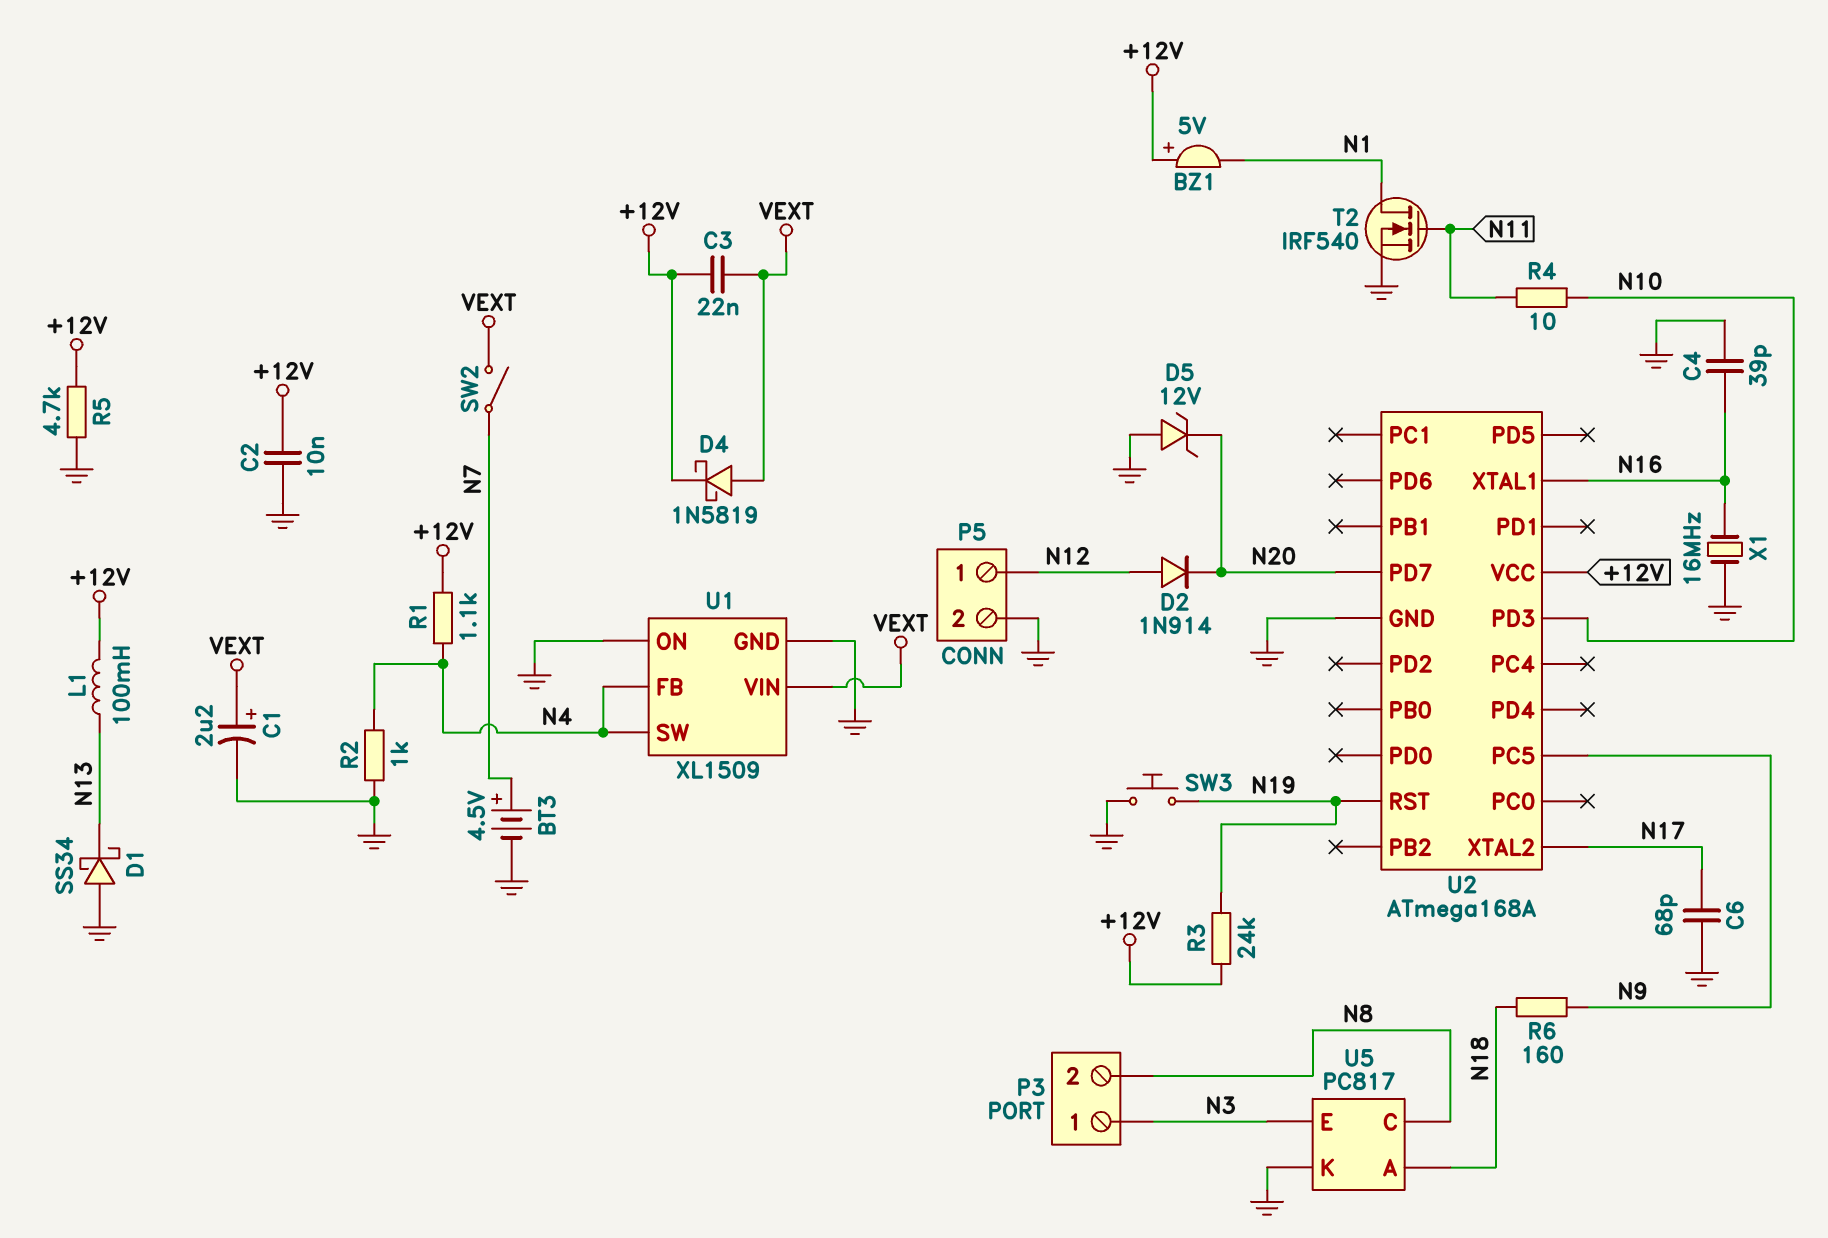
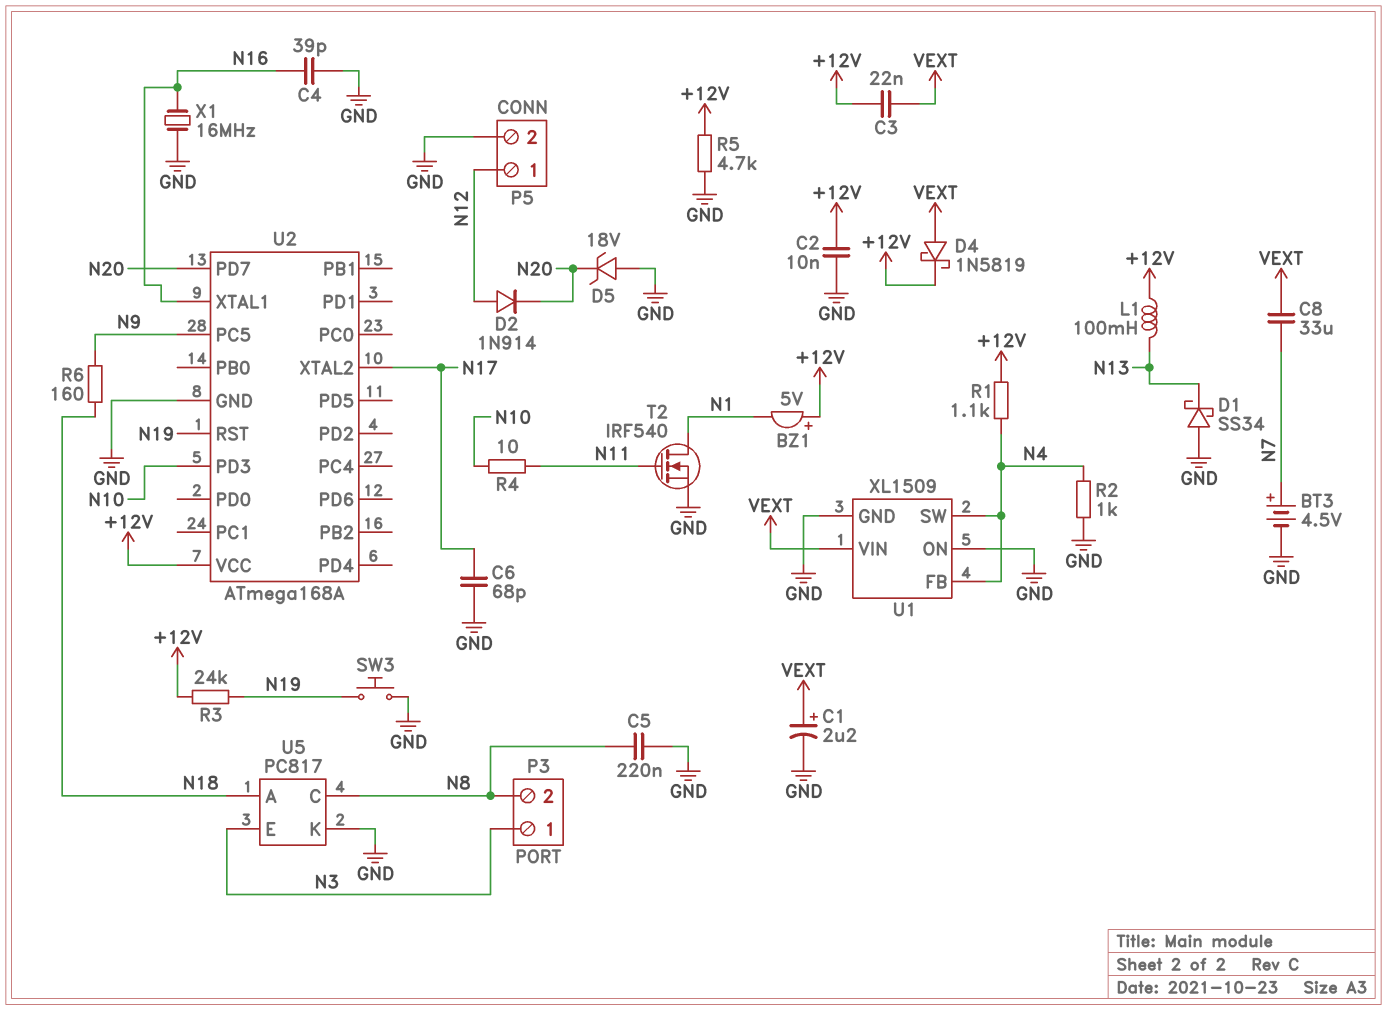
C5: none -> 220nF (GND, N8)
C8: none -> 33uF (N7, VEXT)
D5: zener 12V (A GND, K N20) -> zener 18V (A GND, K N20)
SW2: switch (N7, VEXT) -> none

